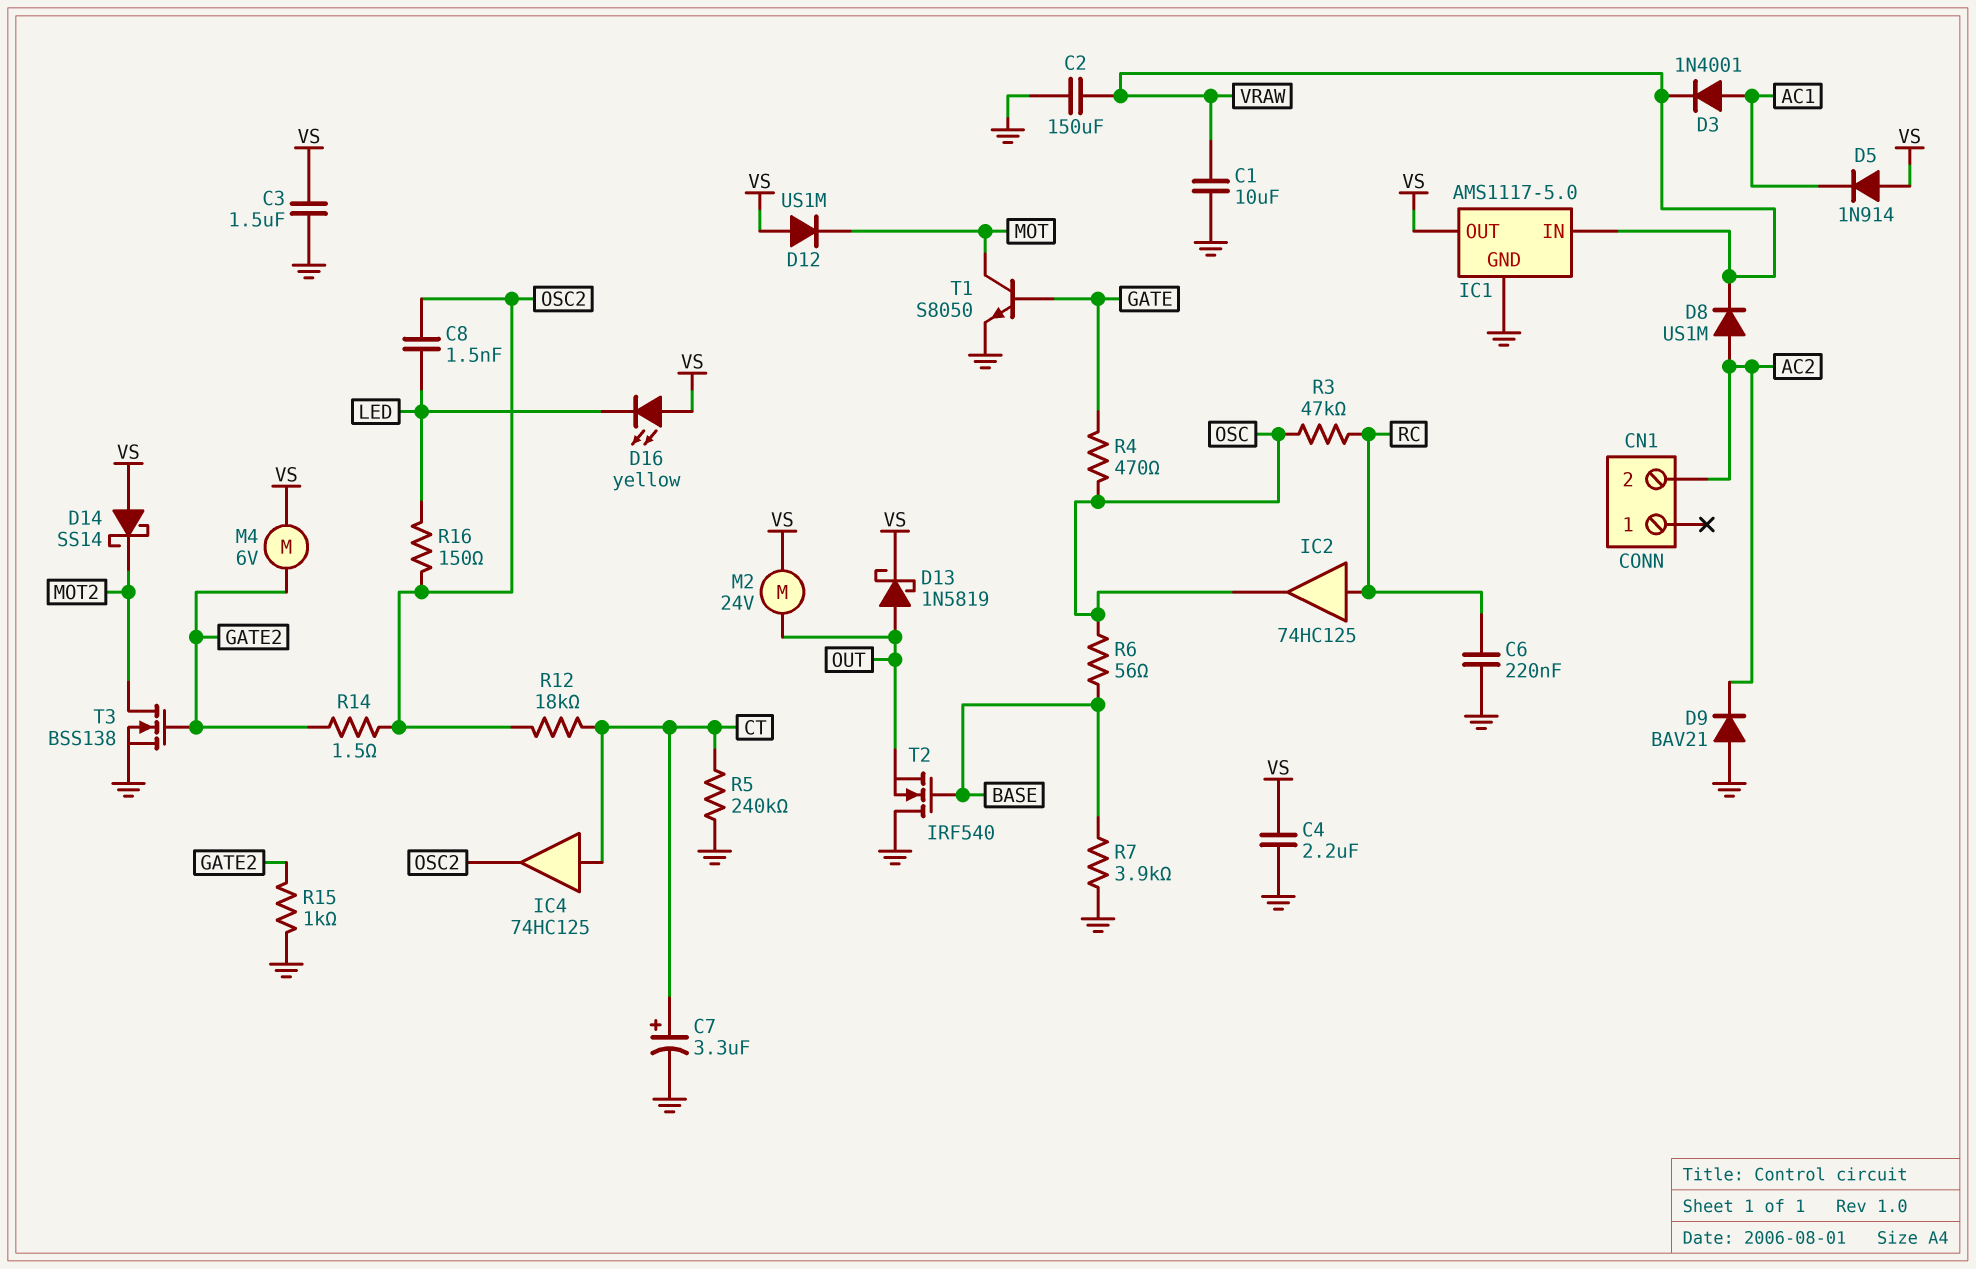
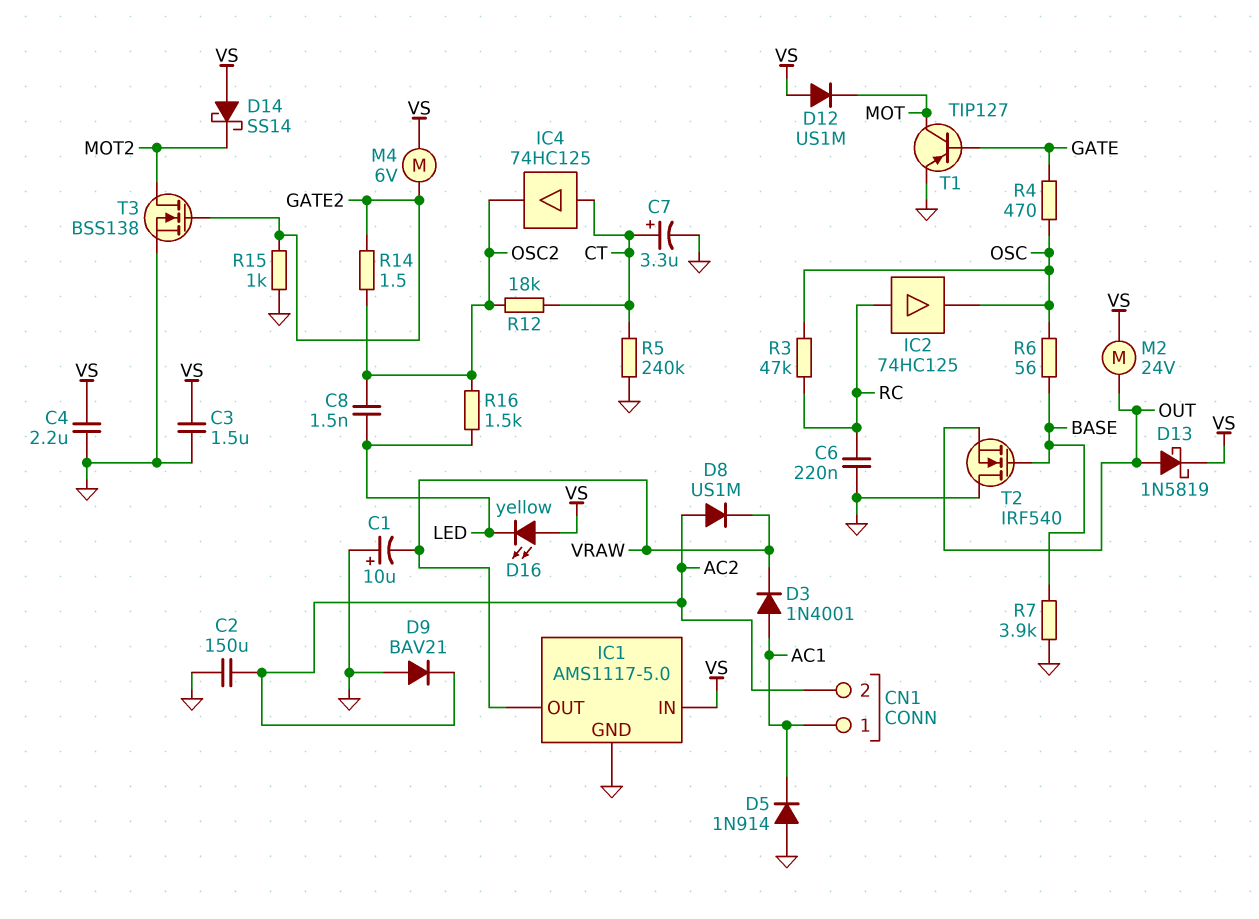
C1: 10uF (GND, VRAW) -> 10uF (plus GND, minus VRAW)
C2: 150uF (GND, VRAW) -> 150uF (AC2, GND)
CN1 pin 1: none -> AC1
D5: diode 1N914 (A VS, K AC1) -> diode 1N914 (A GND, K AC1)
IC1 pin IN: VRAW -> VS
IC1 pin OUT: VS -> VRAW
R16: 150 (LED, OSC2) -> 1.5k (LED, OSC2)
T1: NPN S8050 (B GATE, C MOT, E GND) -> PNP TIP127 (B GATE, C MOT, E GND)

